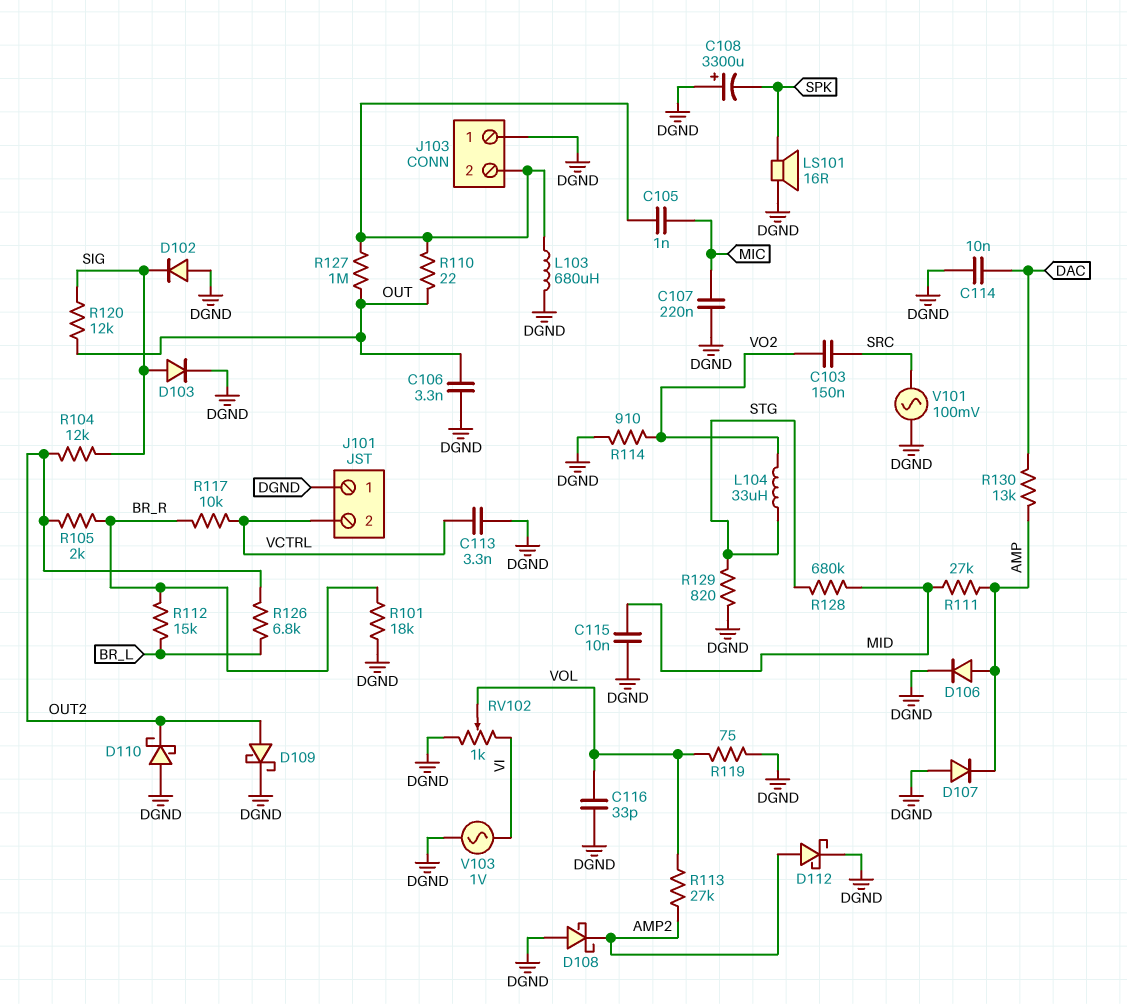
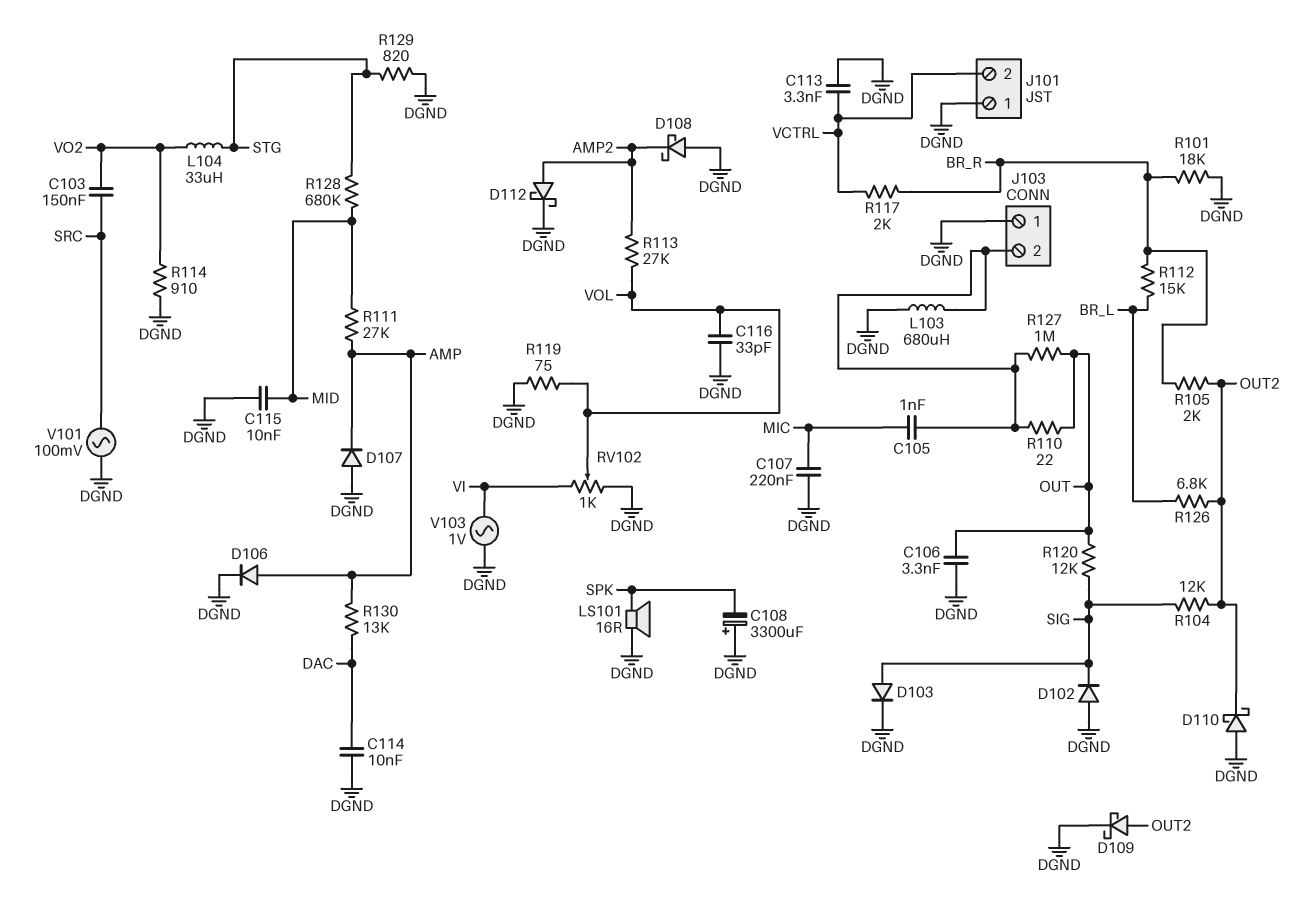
R117: 10k (BR_R, VCTRL) -> 2k (BR_R, VCTRL)

